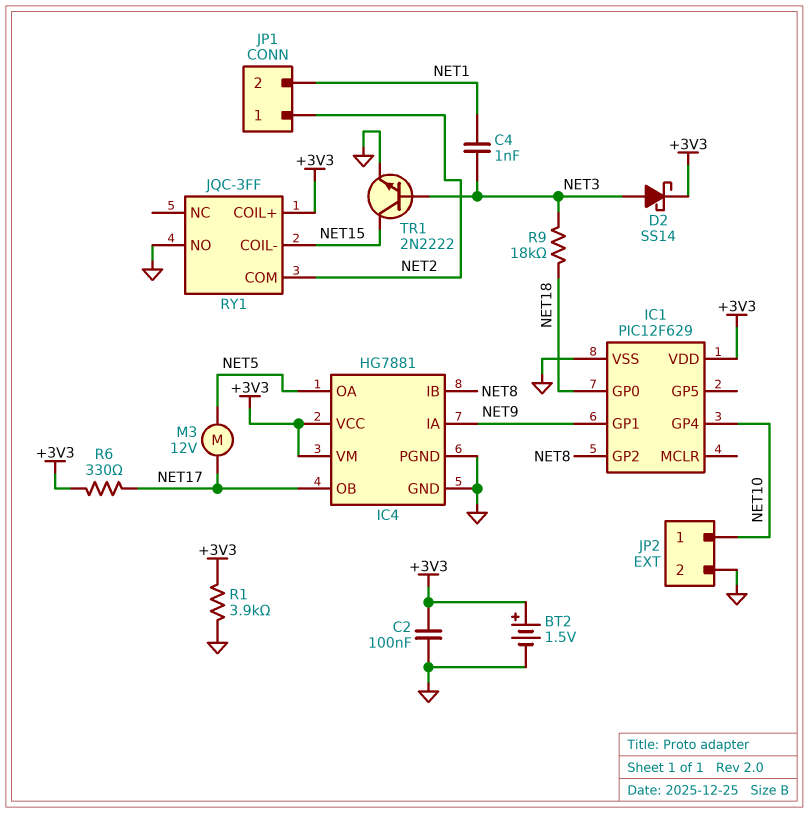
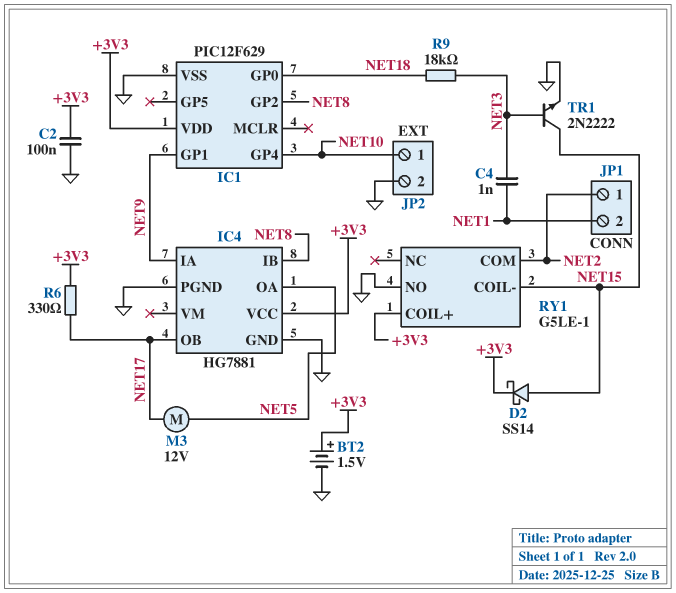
D2: schottky SS14 (A NET3, K +3V3) -> schottky SS14 (A NET15, K +3V3)
IC4 pin VM: +3V3 -> none
R1: 3.9k (+3V3, GND) -> none
RY1: JQC-3FF -> G5LE-1

